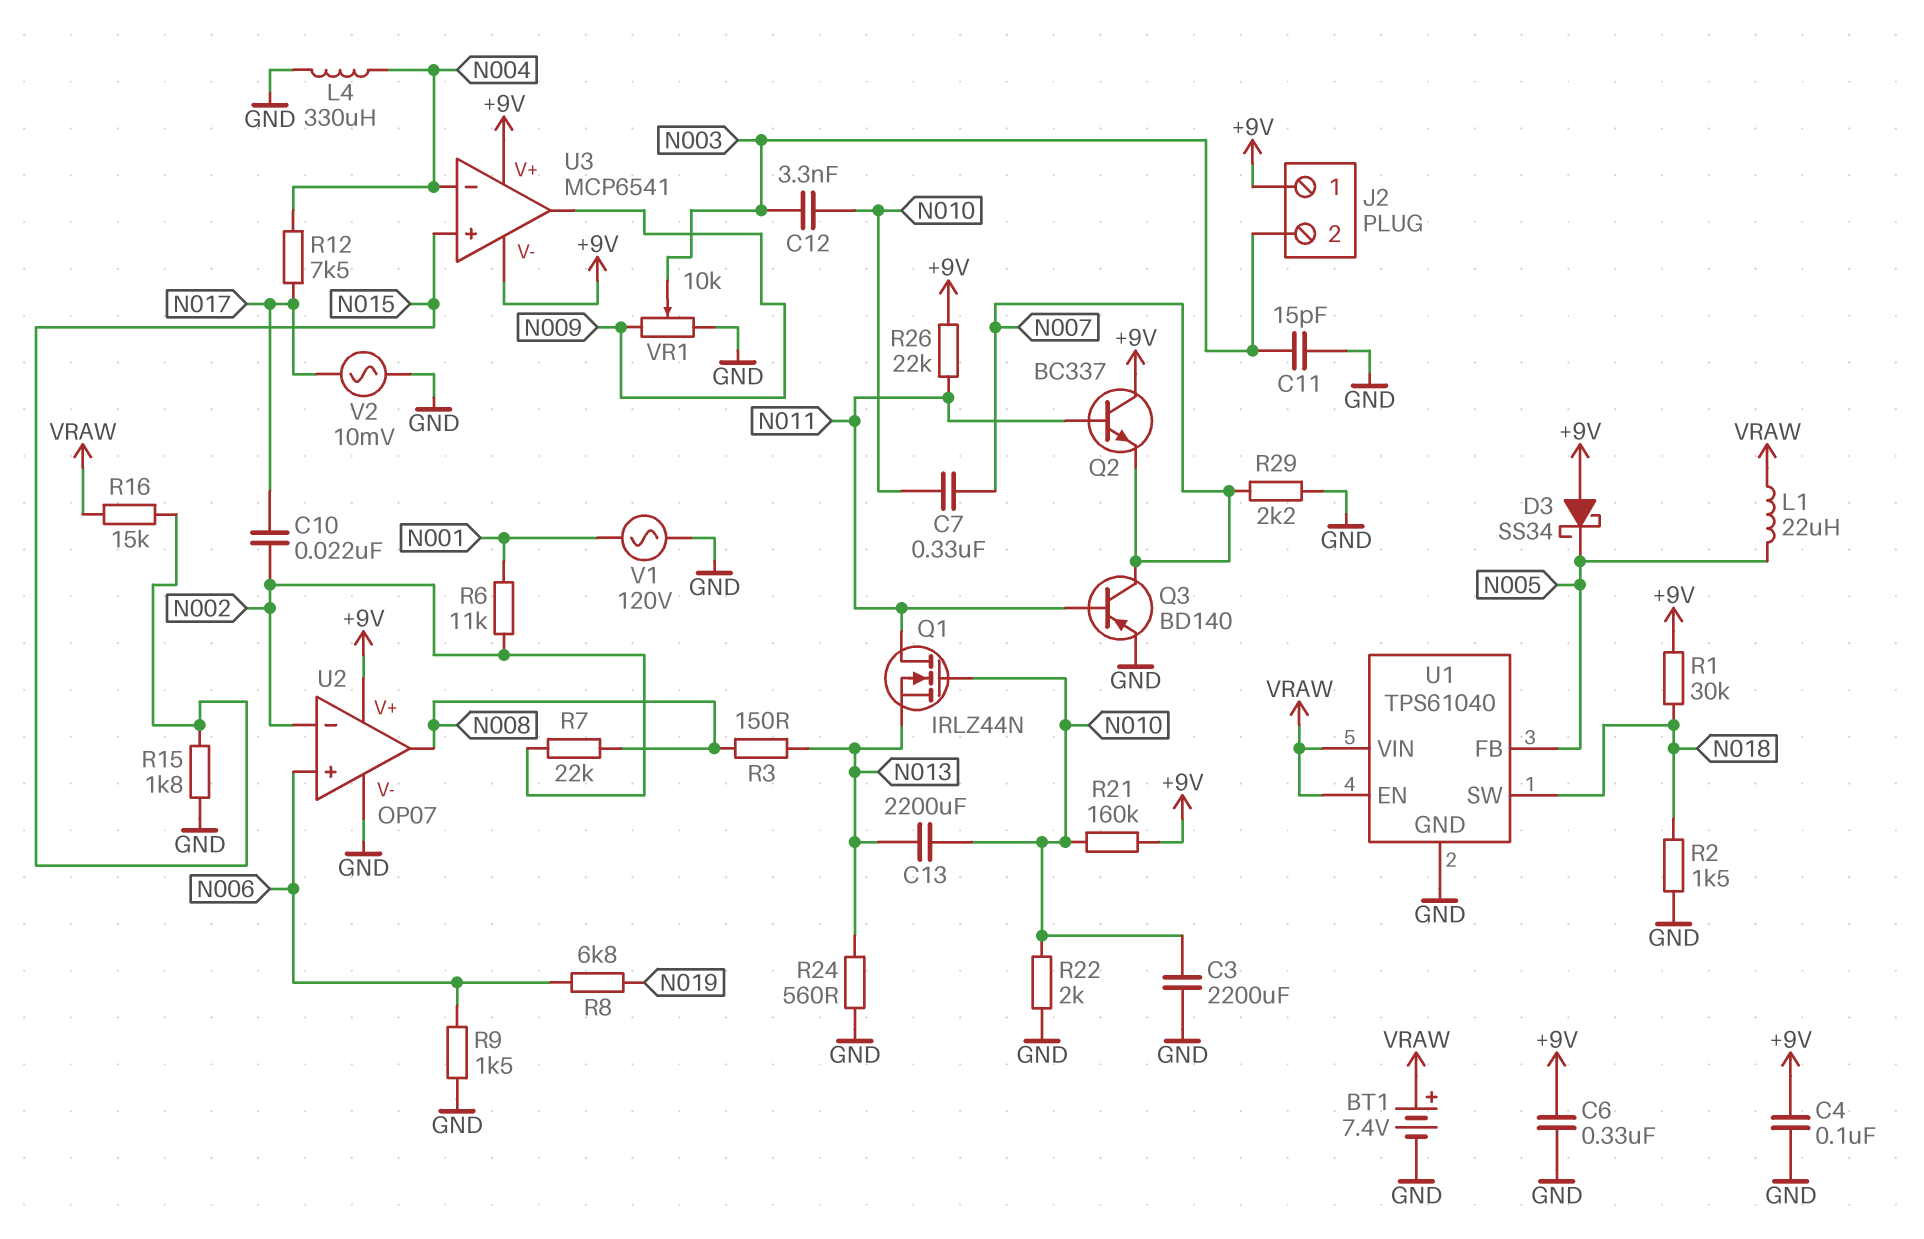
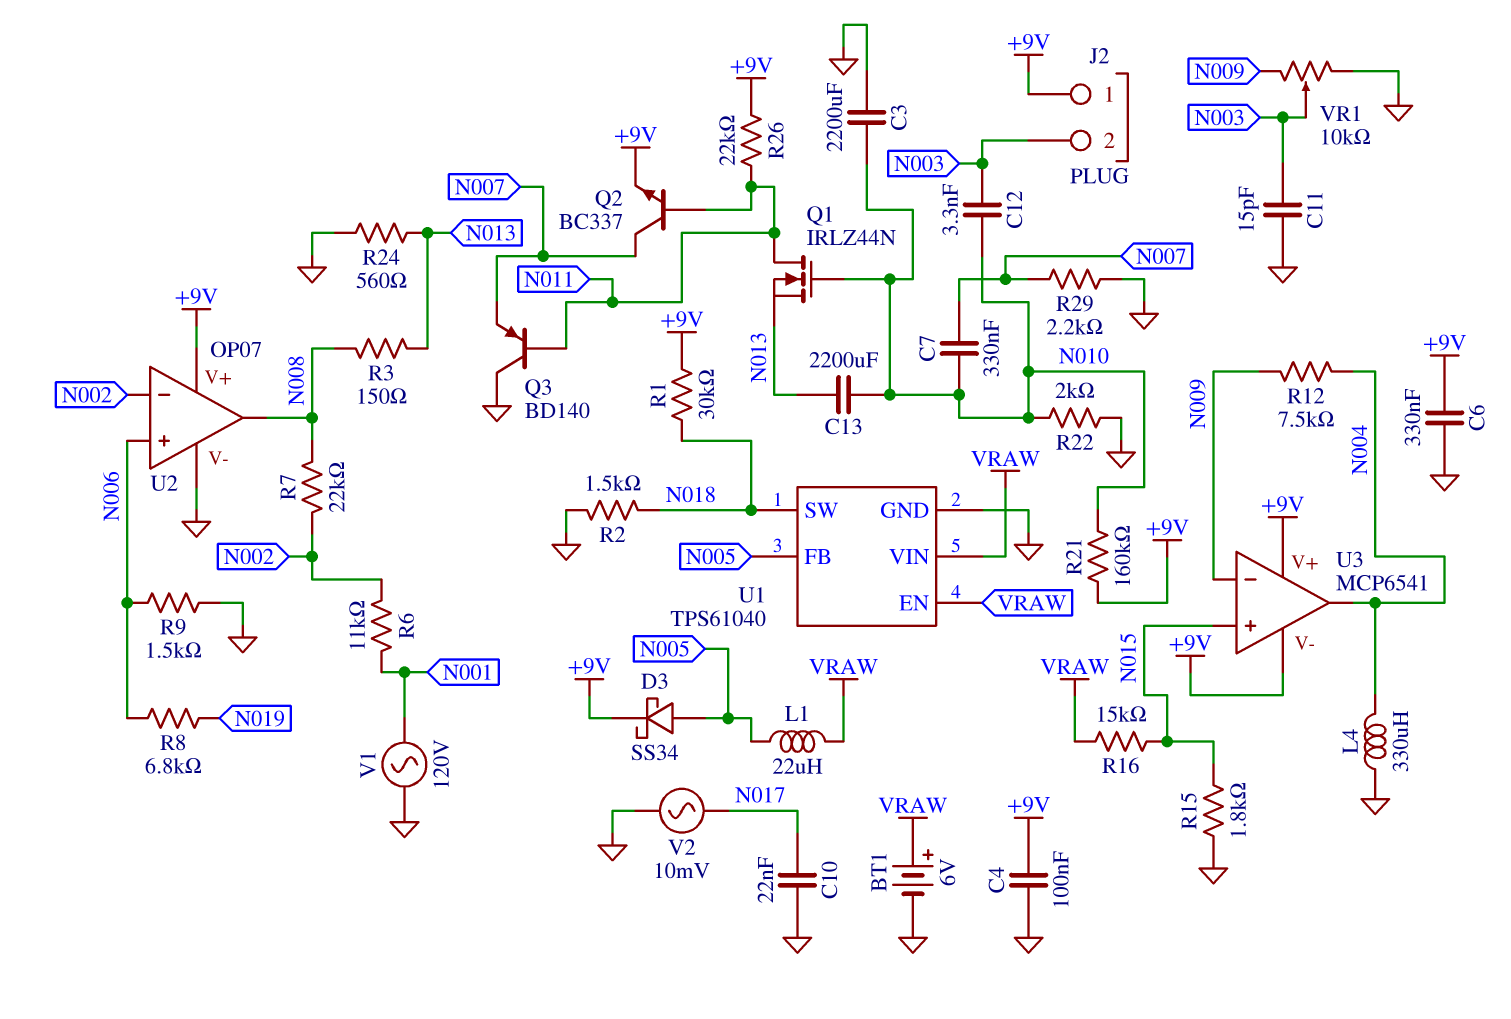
BT1: 7.4V (plus VRAW, minus GND) -> 6V (plus VRAW, minus GND)
C10: 22nF (N002, N017) -> 22nF (GND, N017)
D3: schottky SS34 (A +9V, K N005) -> schottky SS34 (A N005, K +9V)
Q2: NPN BC337 (B N011, C +9V, E N007) -> NPN BC337 (B N011, C N007, E +9V)
Q3: PNP BD140 (B N011, C N007, E GND) -> PNP BD140 (B N011, C GND, E N007)
R12: 7.5k (N004, N017) -> 7.5k (N004, N009)
U3 pin in-: N004 -> N009
U3 pin out: N009 -> N004

